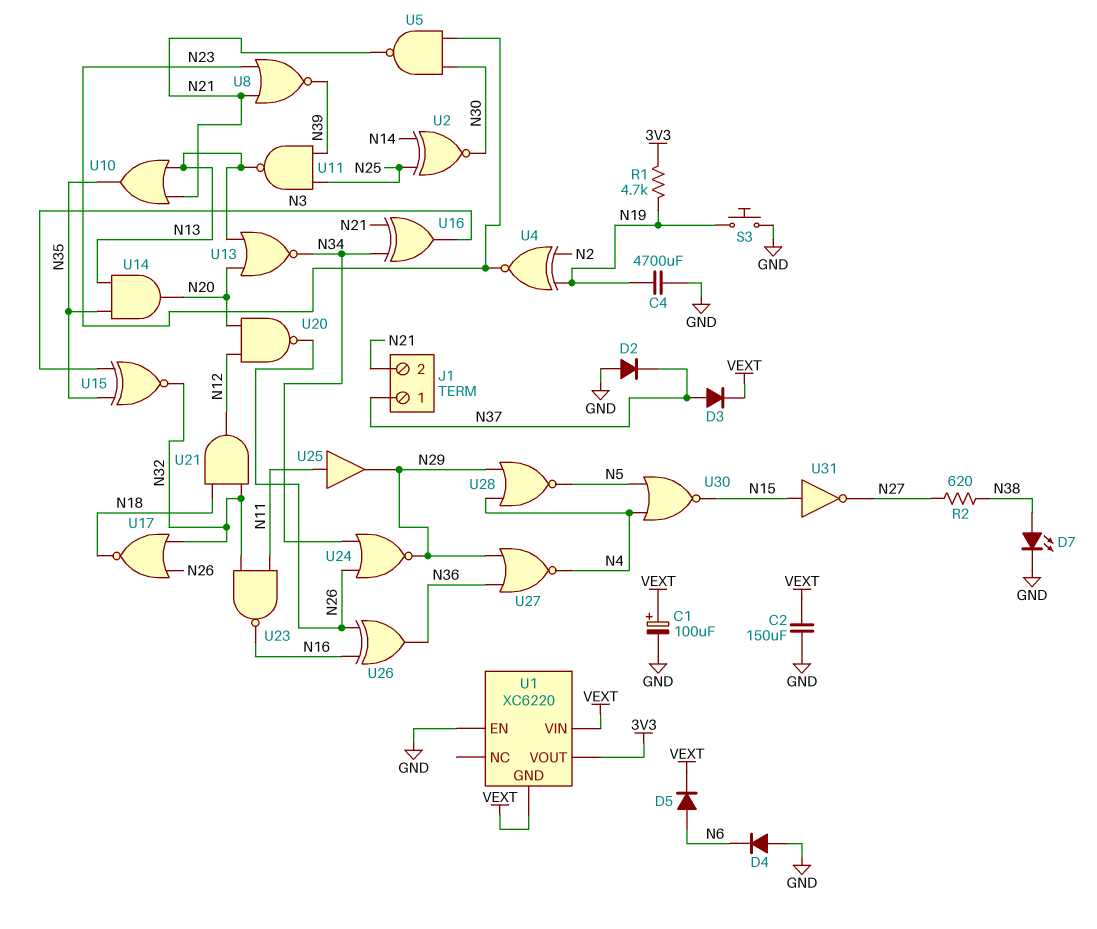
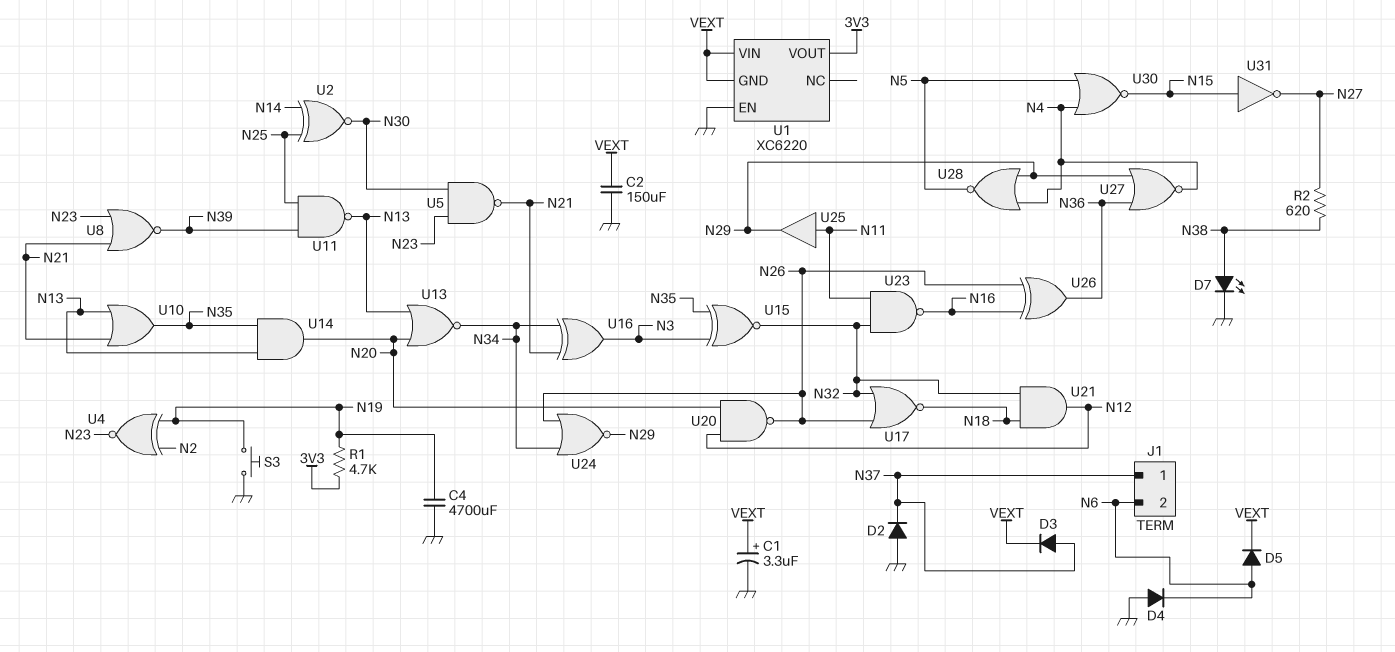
C1: 100uF (plus VEXT, minus GND) -> 3.3uF (plus VEXT, minus GND)
J1 pin 2: N21 -> N6

